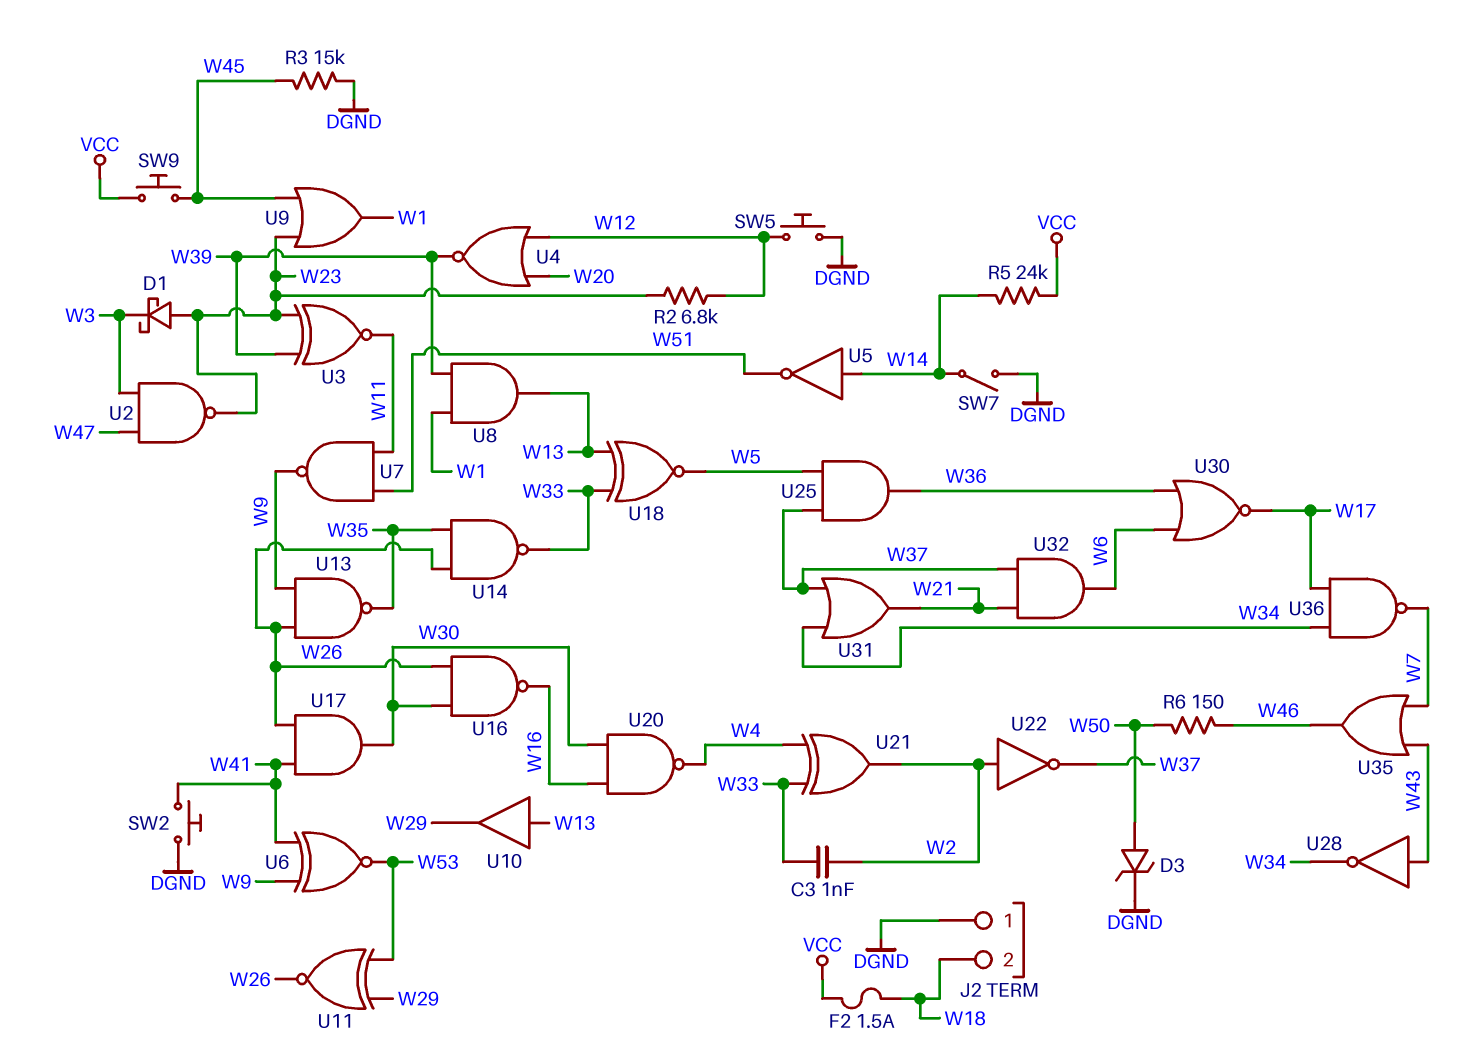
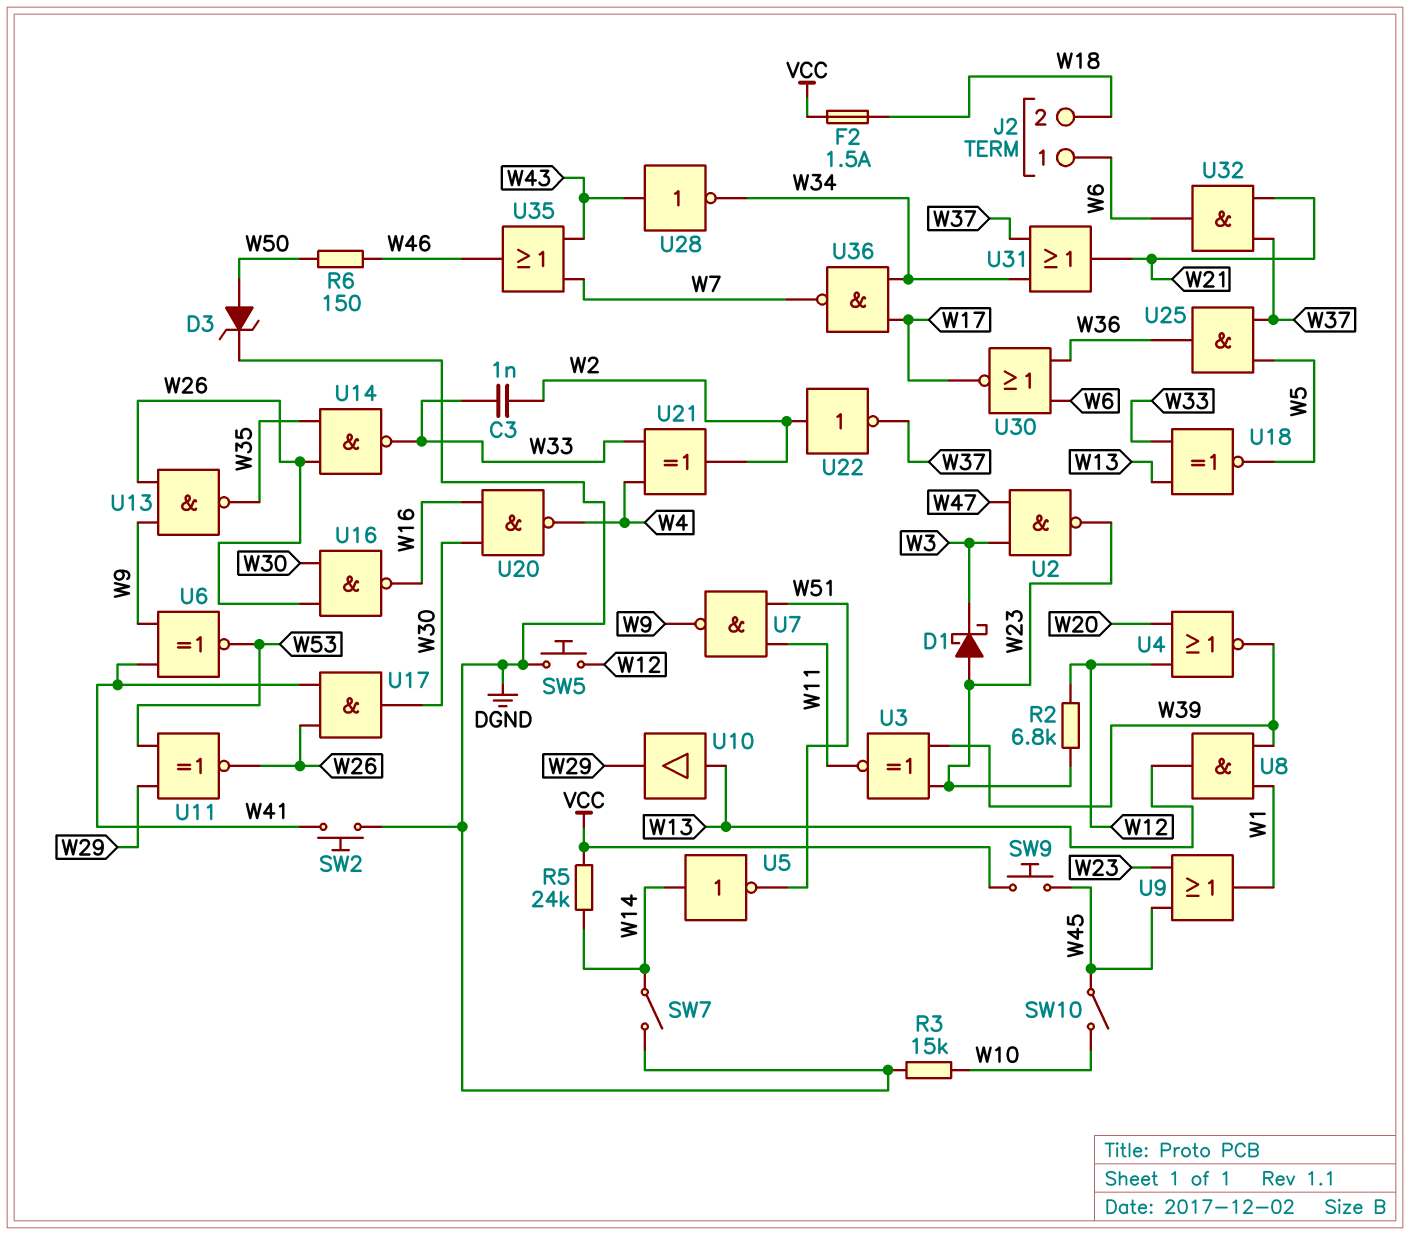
J2 pin 1: DGND -> W6
R3: 15k (DGND, W45) -> 15k (DGND, W10)
SW10: none -> switch (W10, W45)

